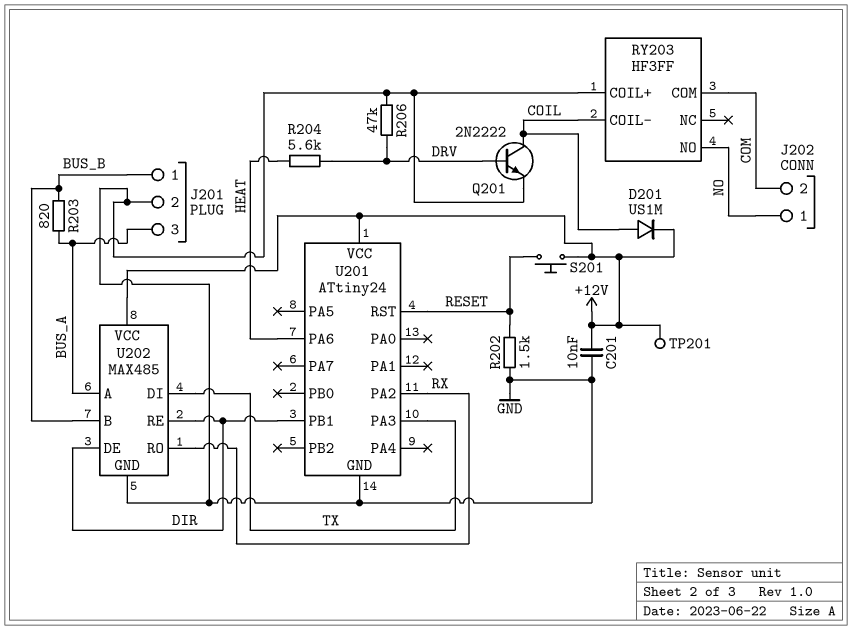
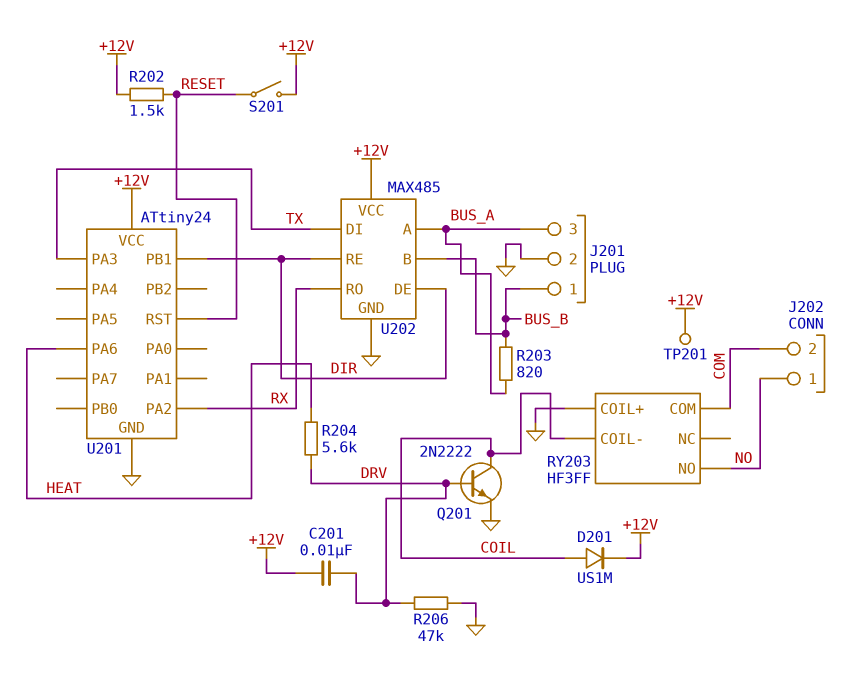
C201: 10nF (+12V, GND) -> 10nF (+12V, DRV)
R202: 1.5k (GND, RESET) -> 1.5k (+12V, RESET)
S201: button (+12V, RESET) -> switch (+12V, RESET)

